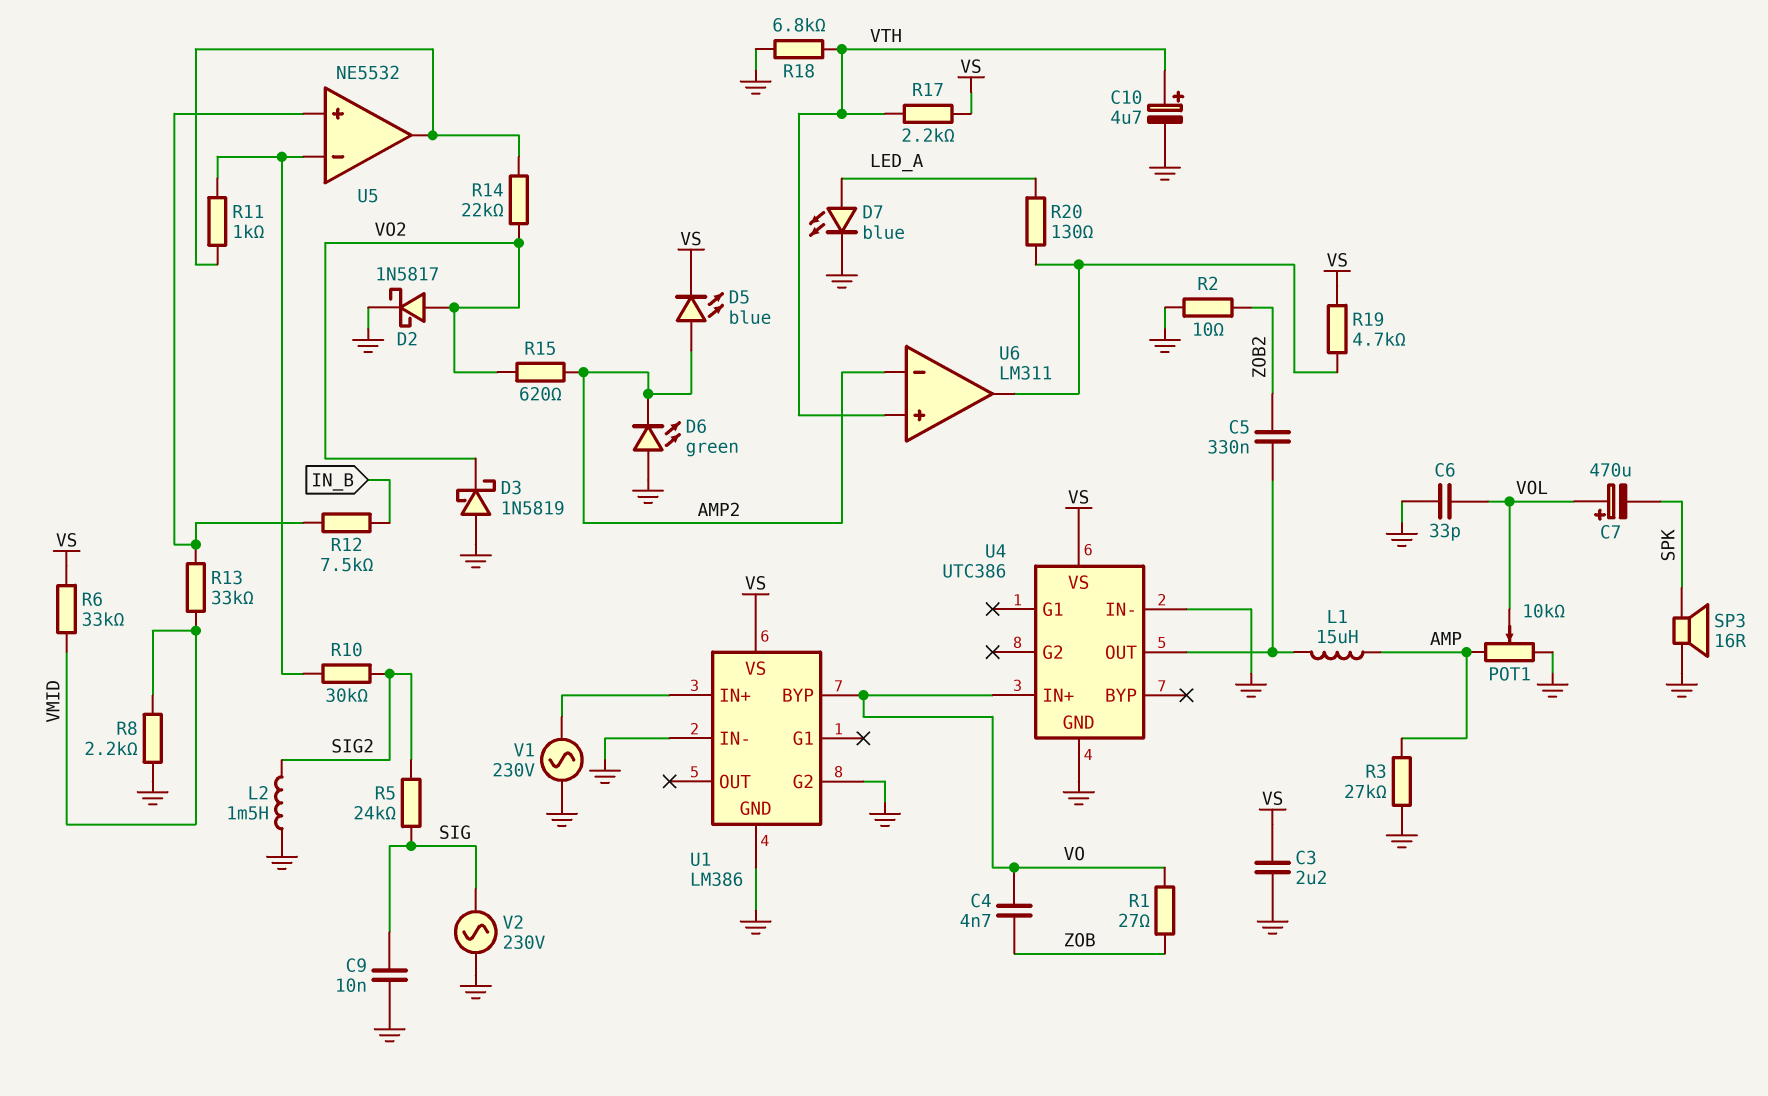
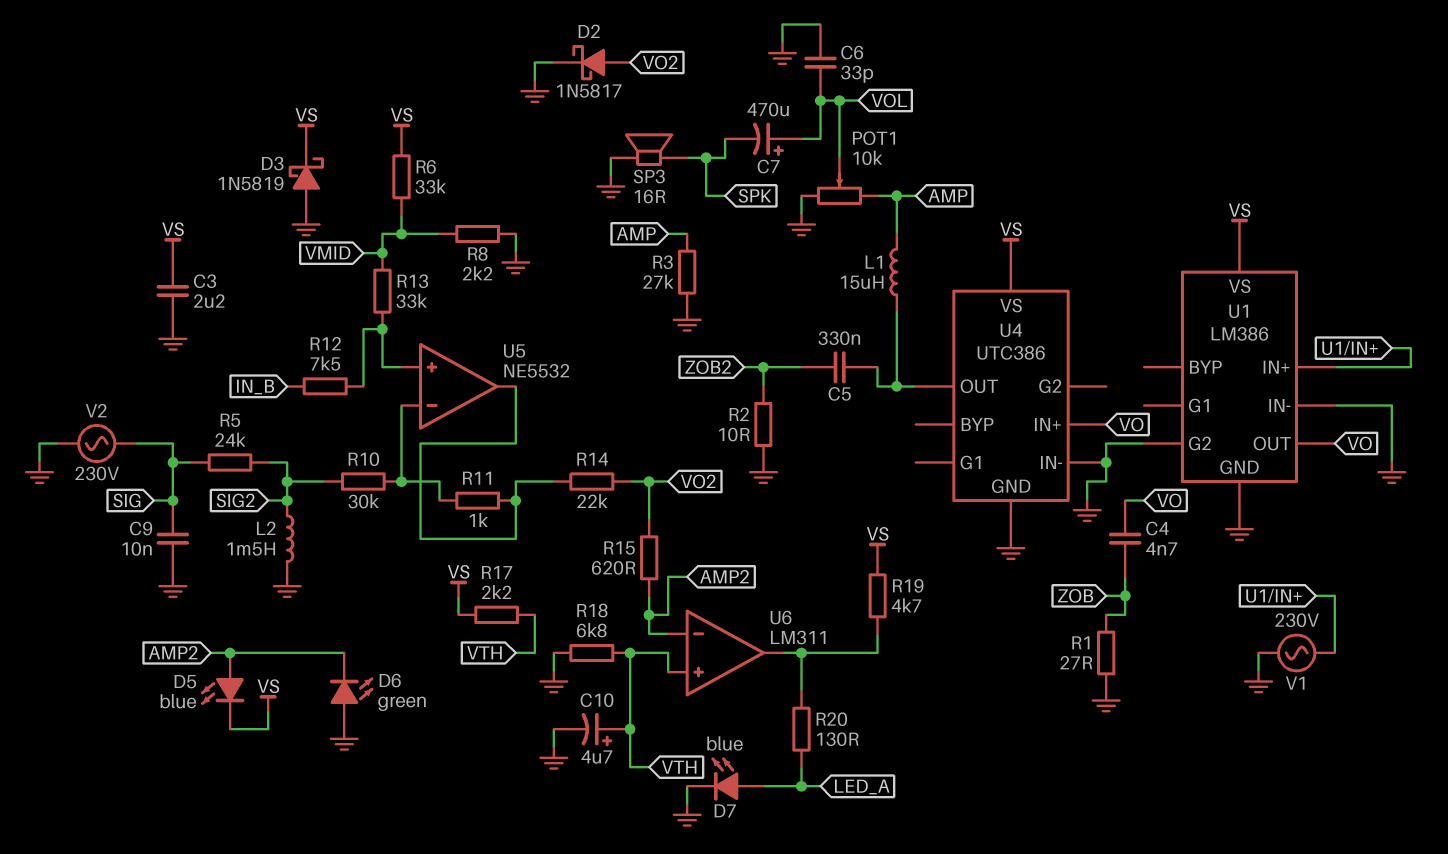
D3: schottky 1N5819 (A GND, K VO2) -> schottky 1N5819 (A GND, K VS)
R1: 27 (VO, ZOB) -> 27 (GND, ZOB)
U1 pin BYP: VO -> none
U1 pin OUT: none -> VO

